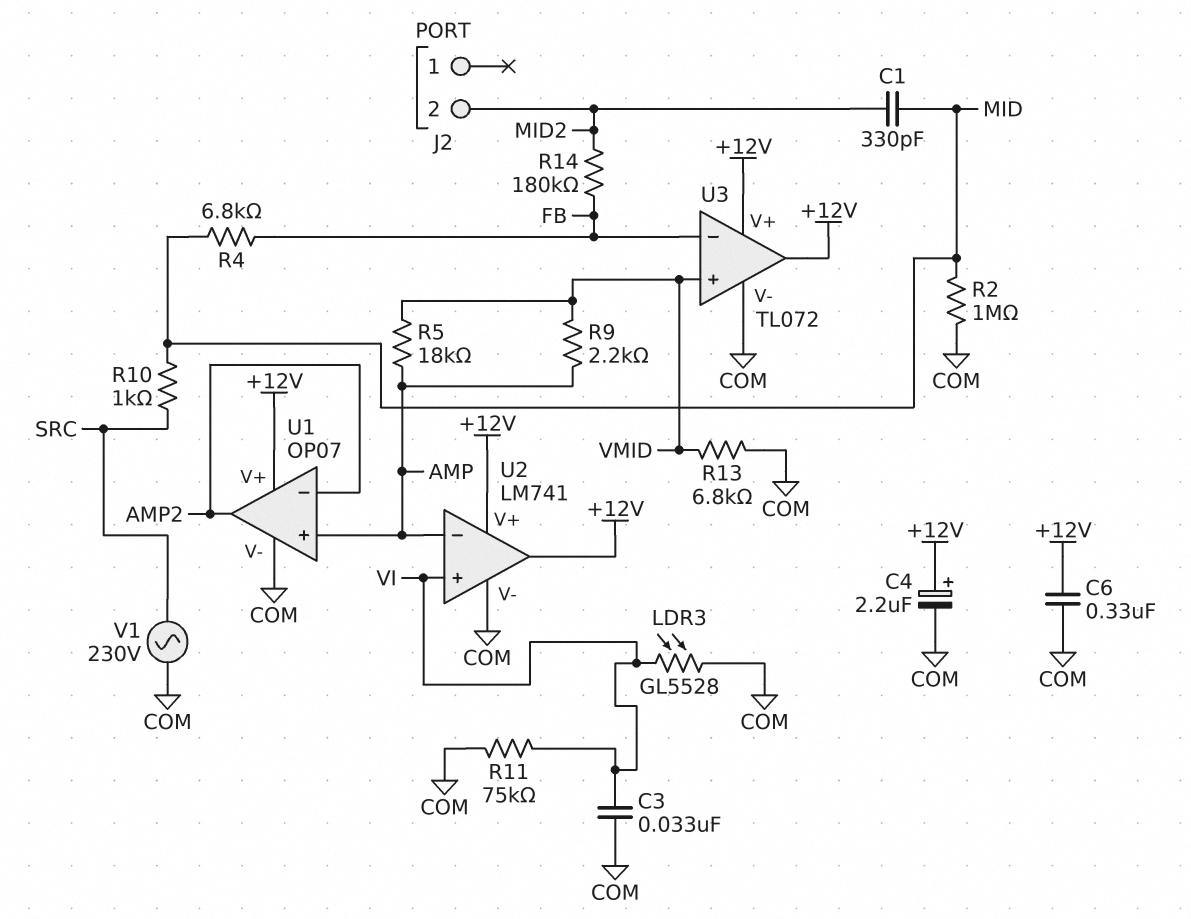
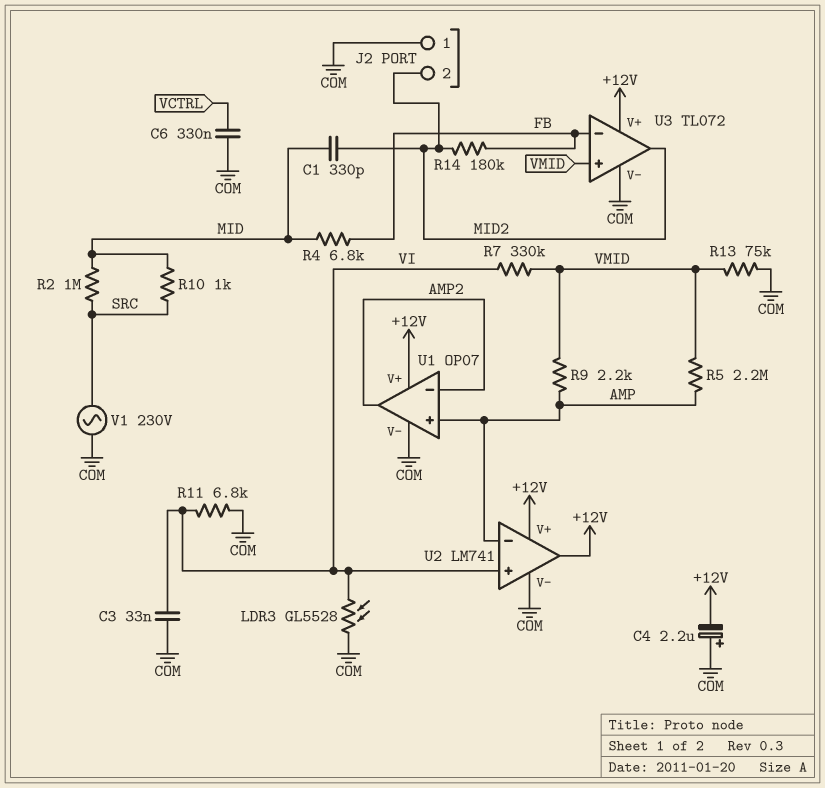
C4: 2.2uF (plus +12V, minus COM) -> 2.2uF (plus COM, minus +12V)
C6: 330nF (+12V, COM) -> 330nF (COM, VCTRL)
J2 pin 1: none -> COM
R2: 1M (COM, MID) -> 1M (MID, SRC)
R5: 18k (AMP, VMID) -> 2.2M (AMP, VMID)
R7: none -> 330k (VI, VMID)
R11: 75k (COM, VI) -> 6.8k (COM, VI)
R13: 6.8k (COM, VMID) -> 75k (COM, VMID)
U3 pin out: +12V -> MID2

